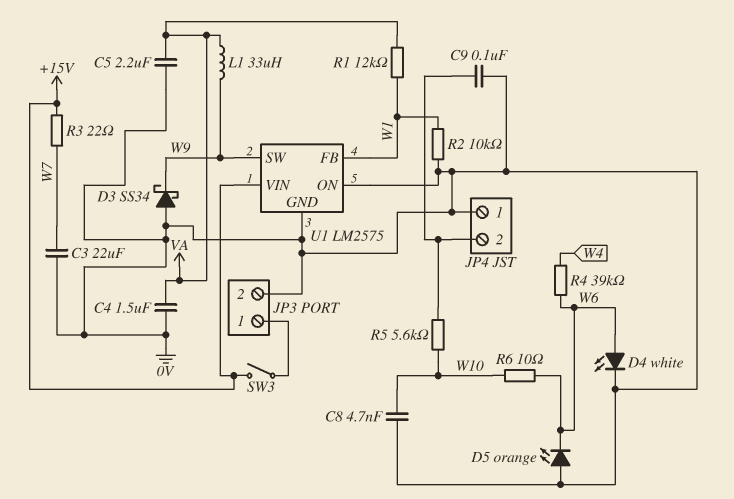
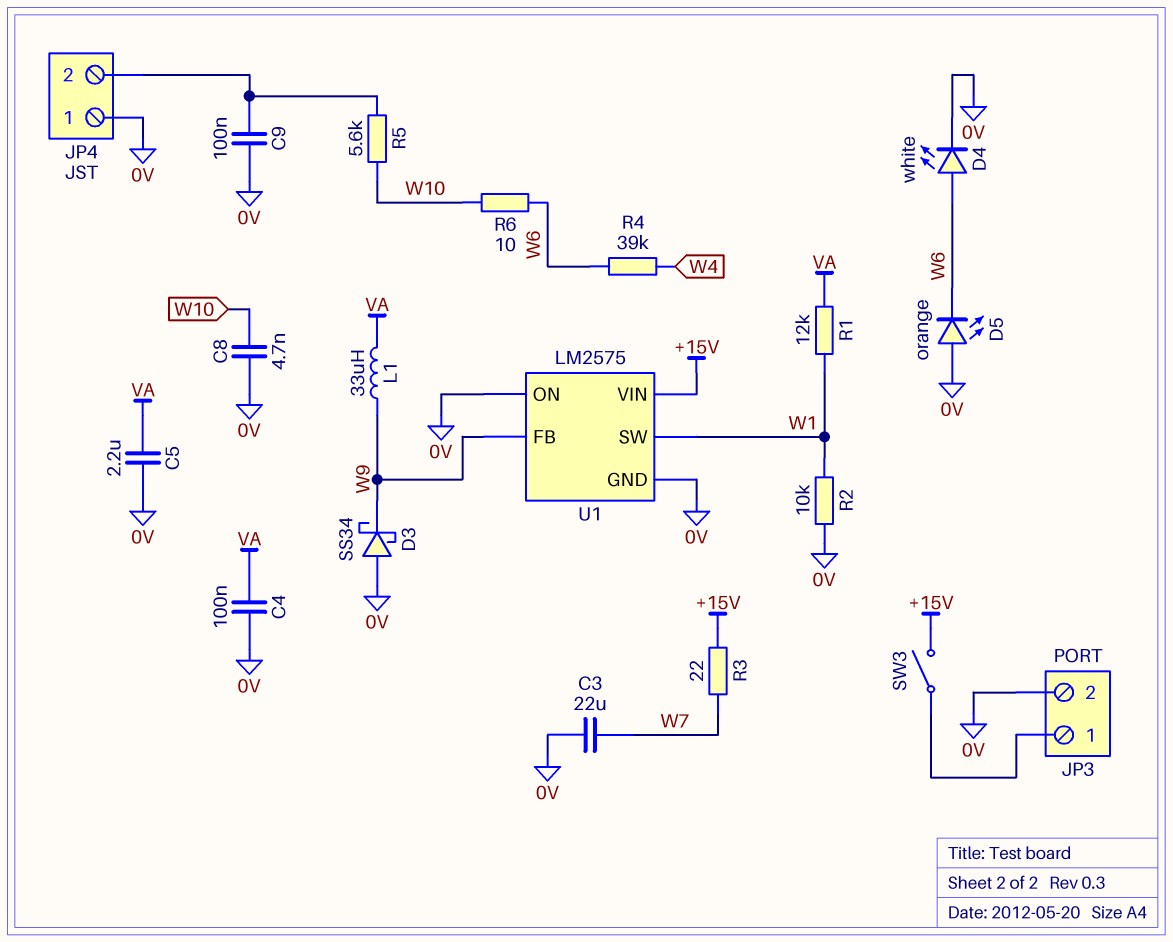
C4: 1.5uF (0V, VA) -> 100nF (0V, VA)
U1 pin FB: W1 -> W9
U1 pin SW: W9 -> W1

